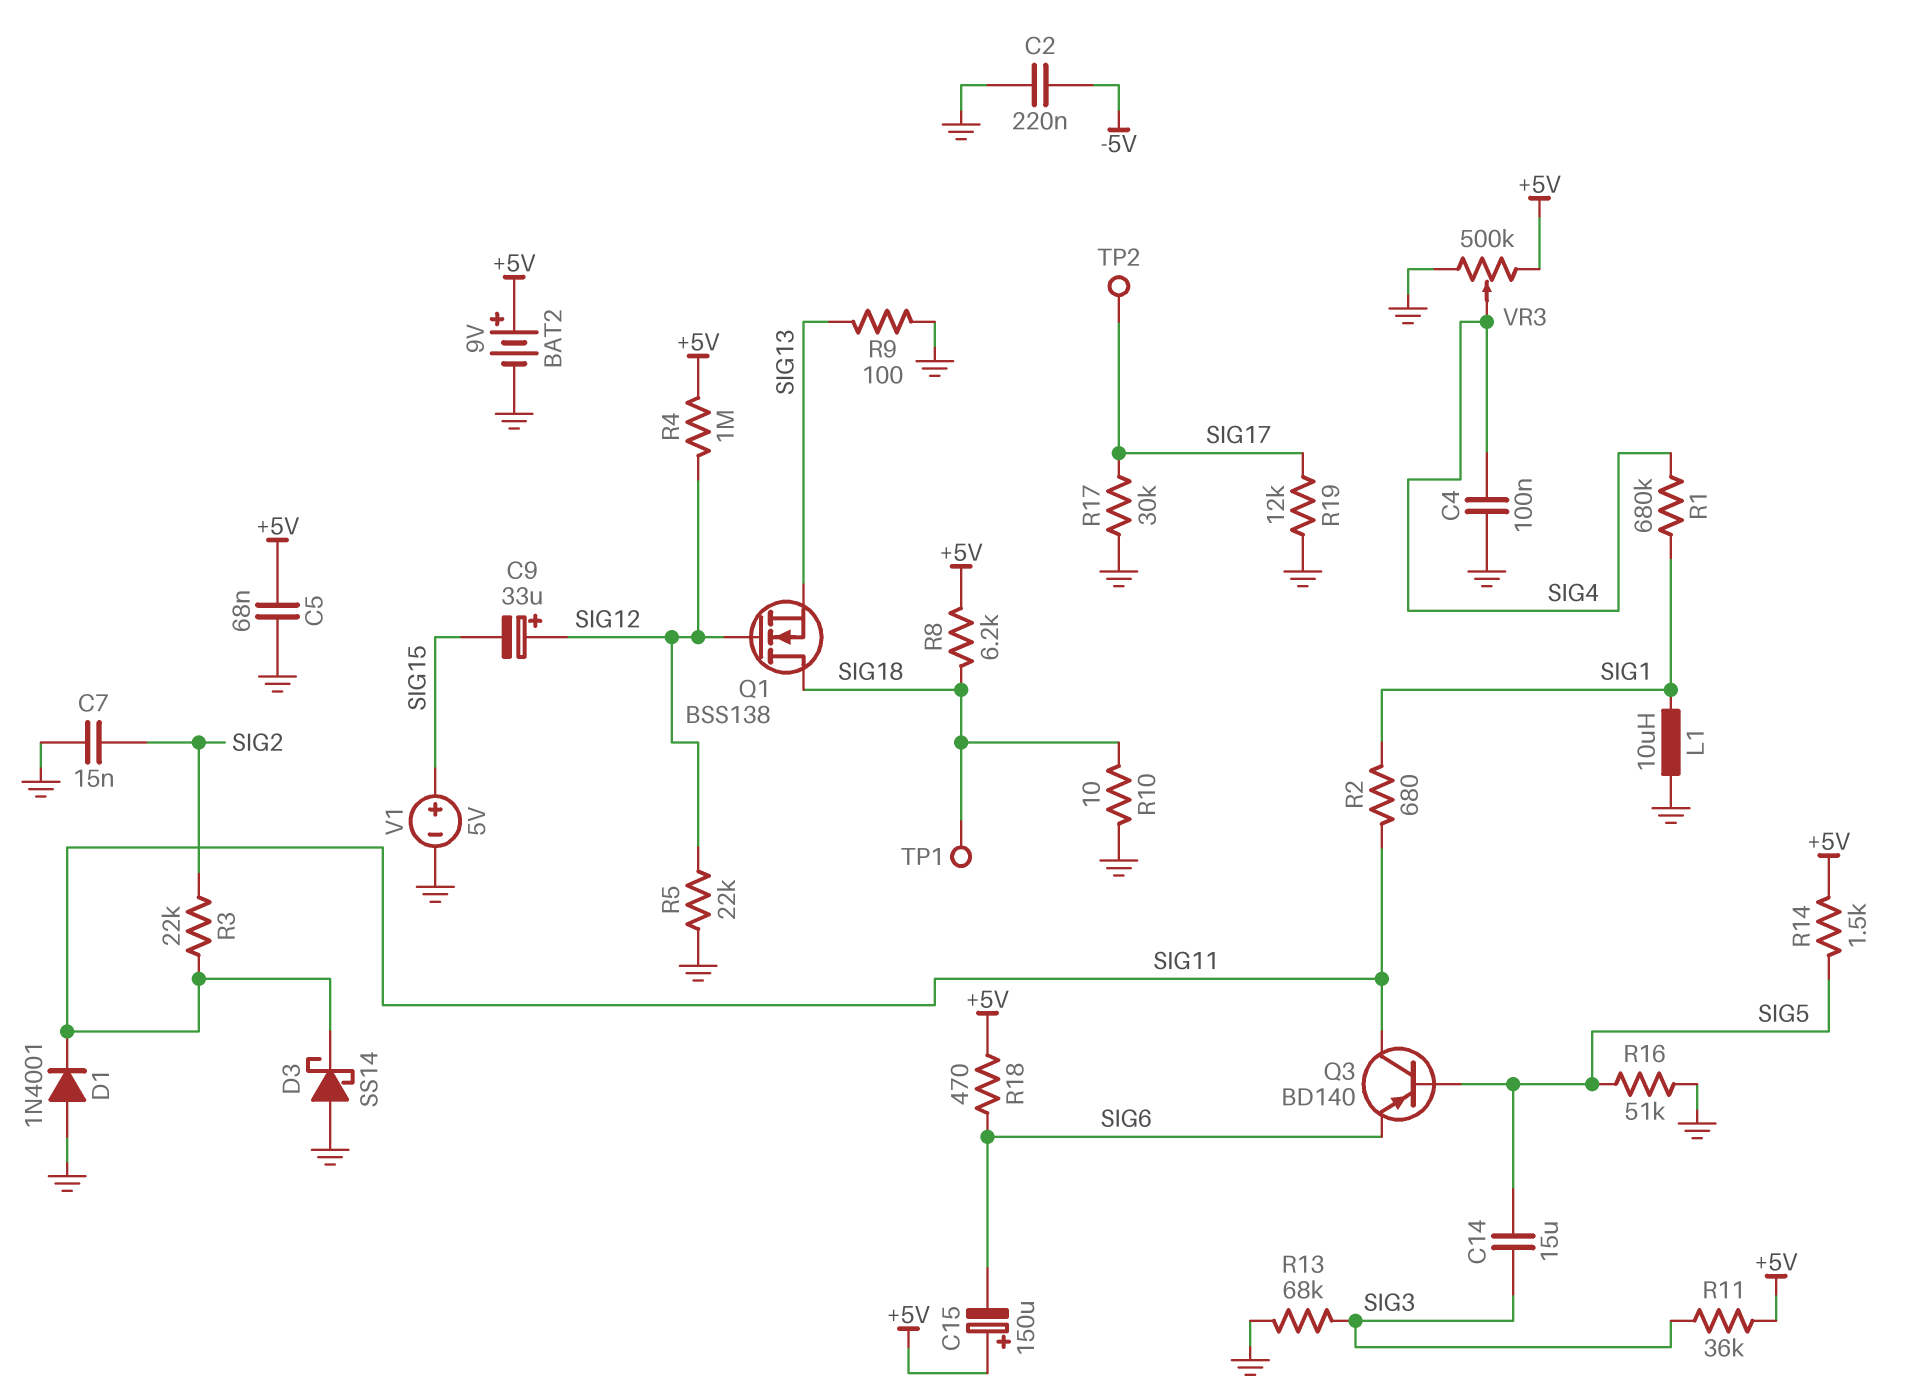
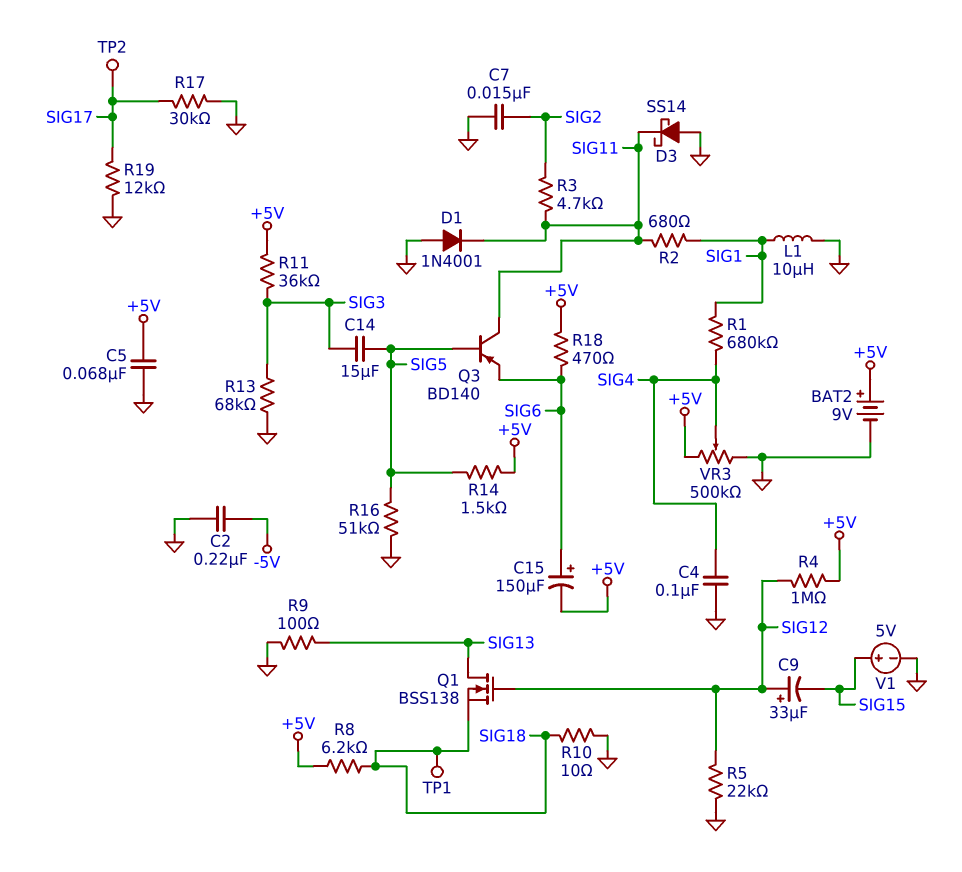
C15: 150uF (plus +5V, minus SIG6) -> 150uF (plus SIG6, minus +5V)
Q1: NMOS BSS138 (G SIG12, D SIG18, S SIG13) -> NMOS BSS138 (G SIG12, D SIG13, S SIG18)
R3: 22k (SIG2, SIG11) -> 4.7k (SIG2, SIG11)

